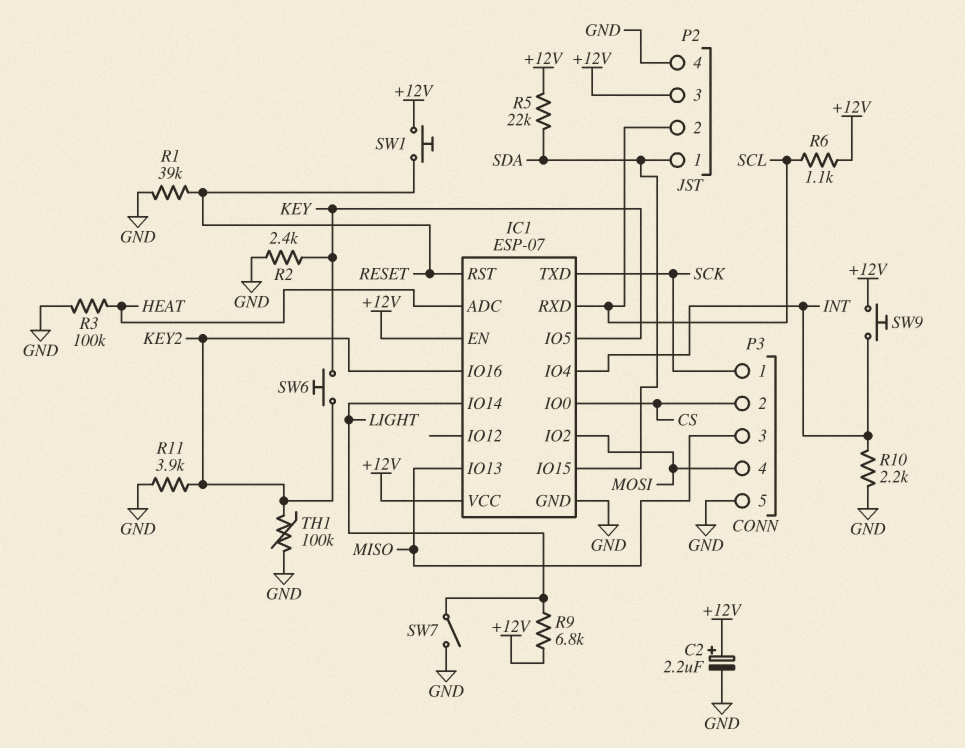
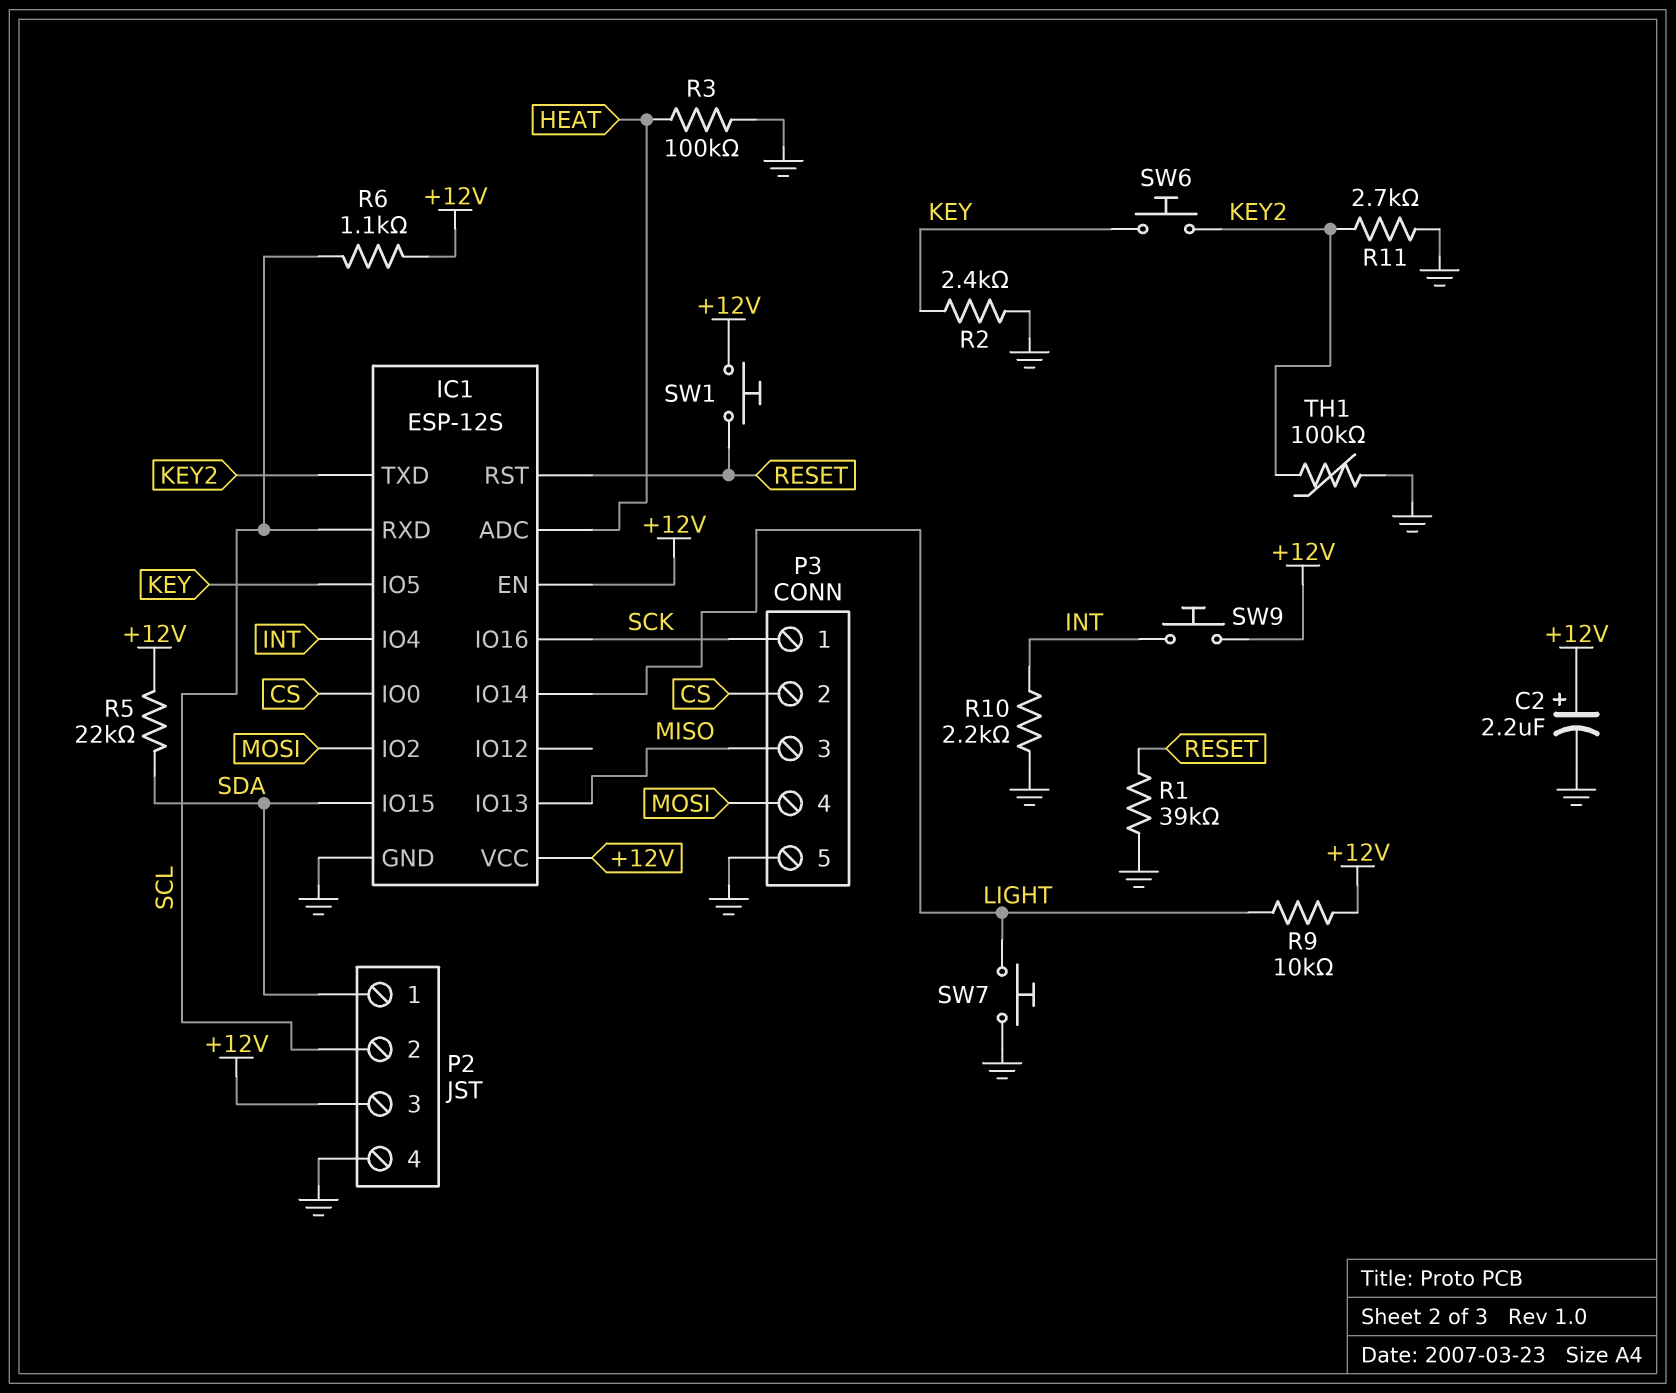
IC1: ESP-07 -> ESP-12S
IC1 pin IO16: KEY2 -> SCK
IC1 pin TXD: SCK -> KEY2
R9: 6.8k (+12V, LIGHT) -> 10k (+12V, LIGHT)
R11: 3.9k (GND, KEY2) -> 2.7k (GND, KEY2)
SW7: switch (GND, LIGHT) -> button (GND, LIGHT)

